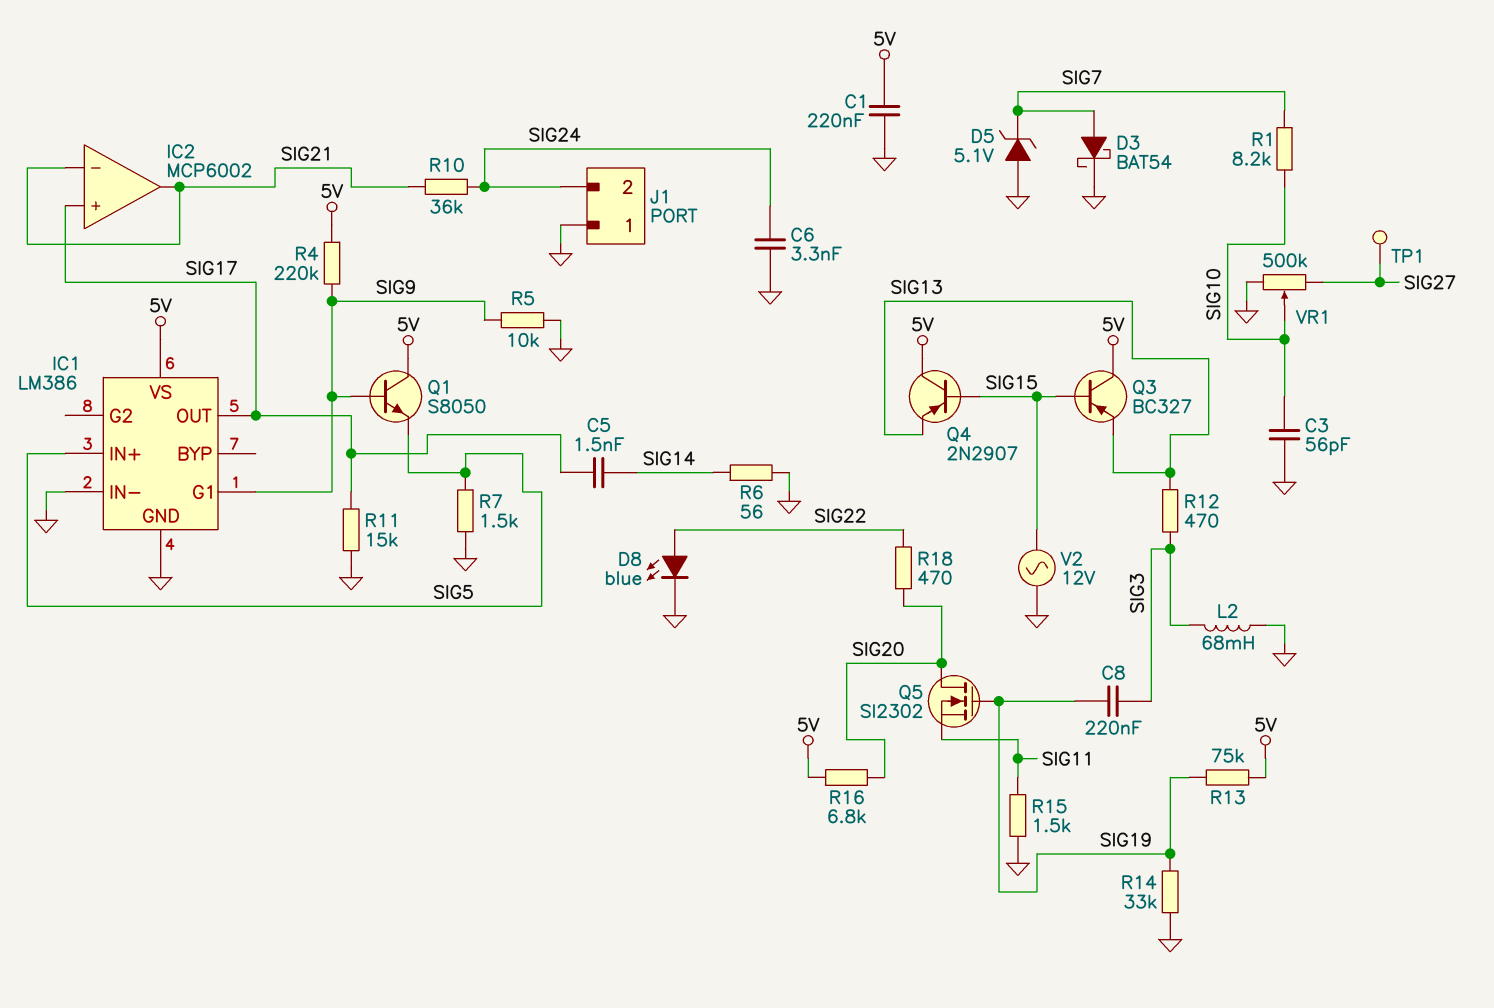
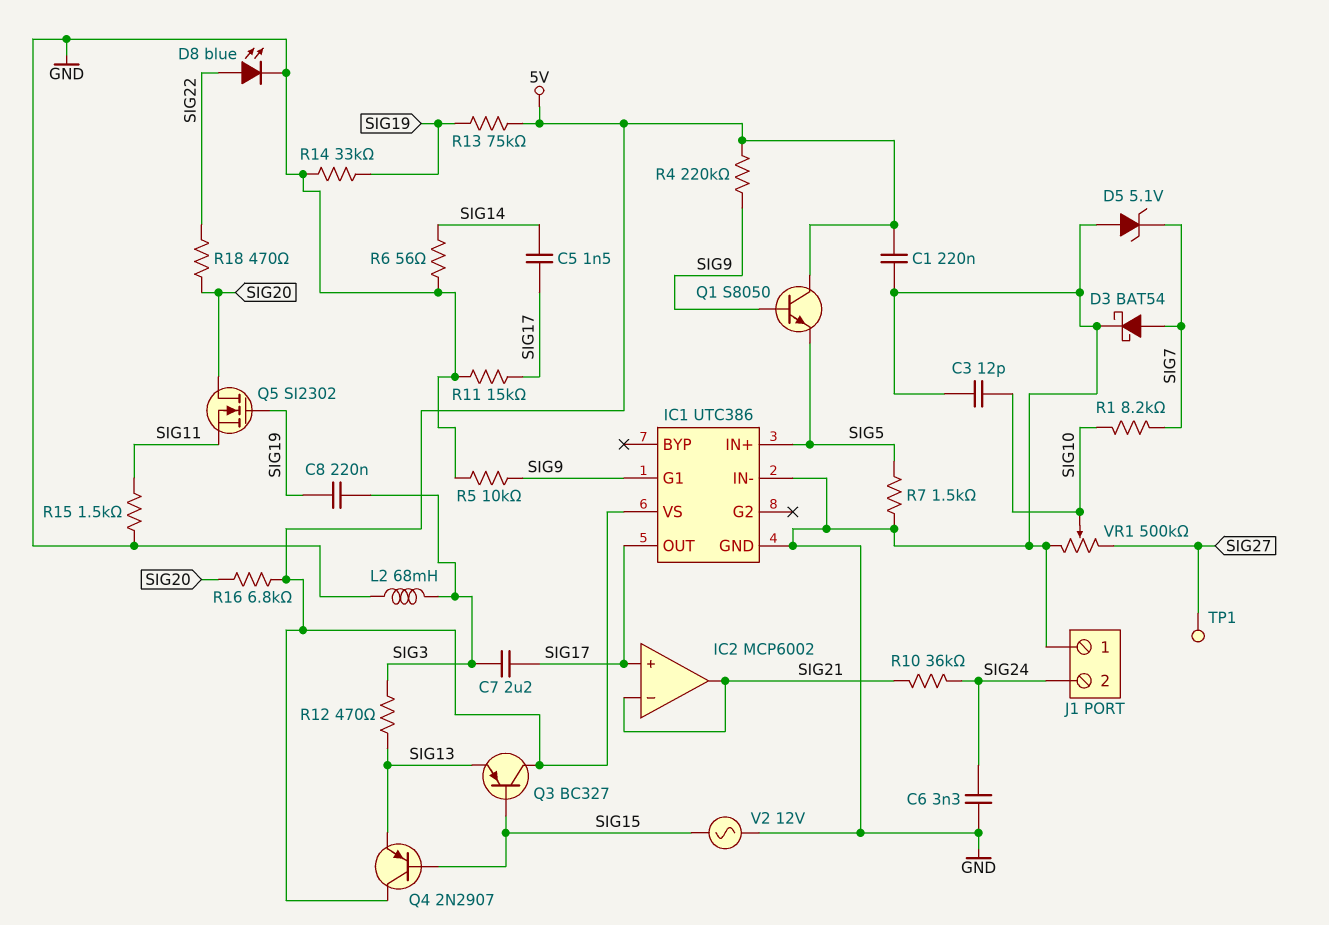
C3: 56pF (GND, SIG10) -> 12pF (GND, SIG10)
C7: none -> 2.2uF (SIG3, SIG17)
IC1: LM386 -> UTC386

